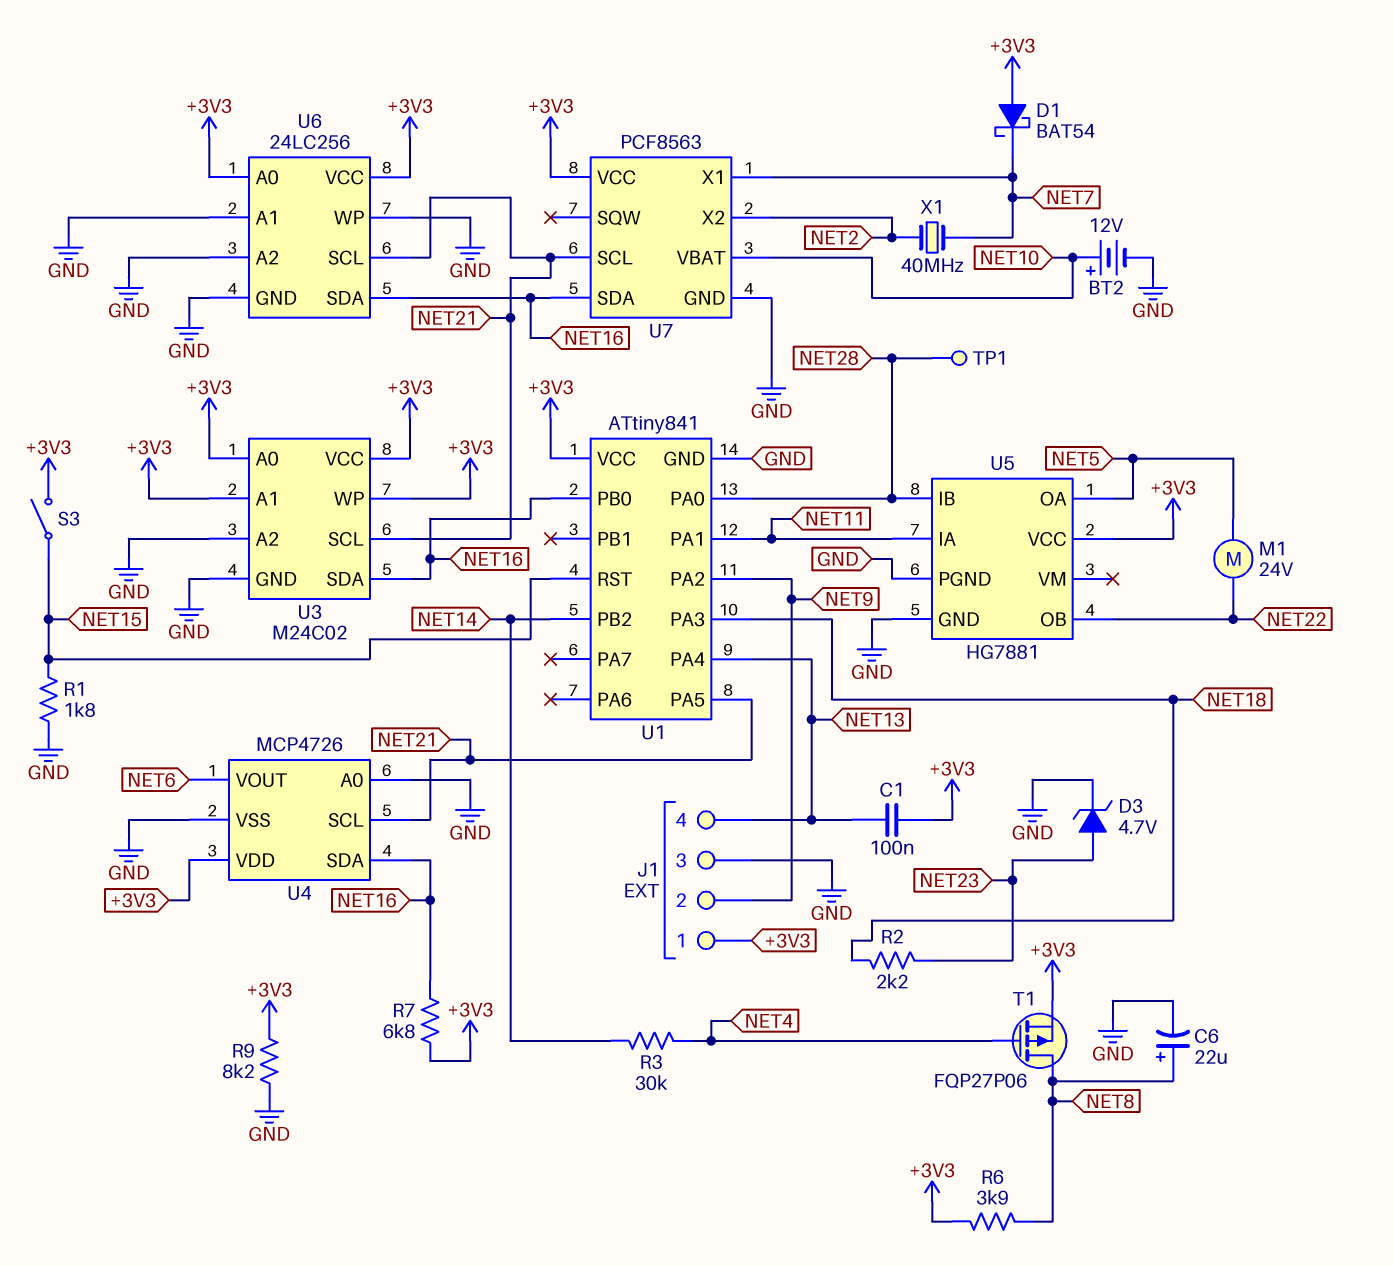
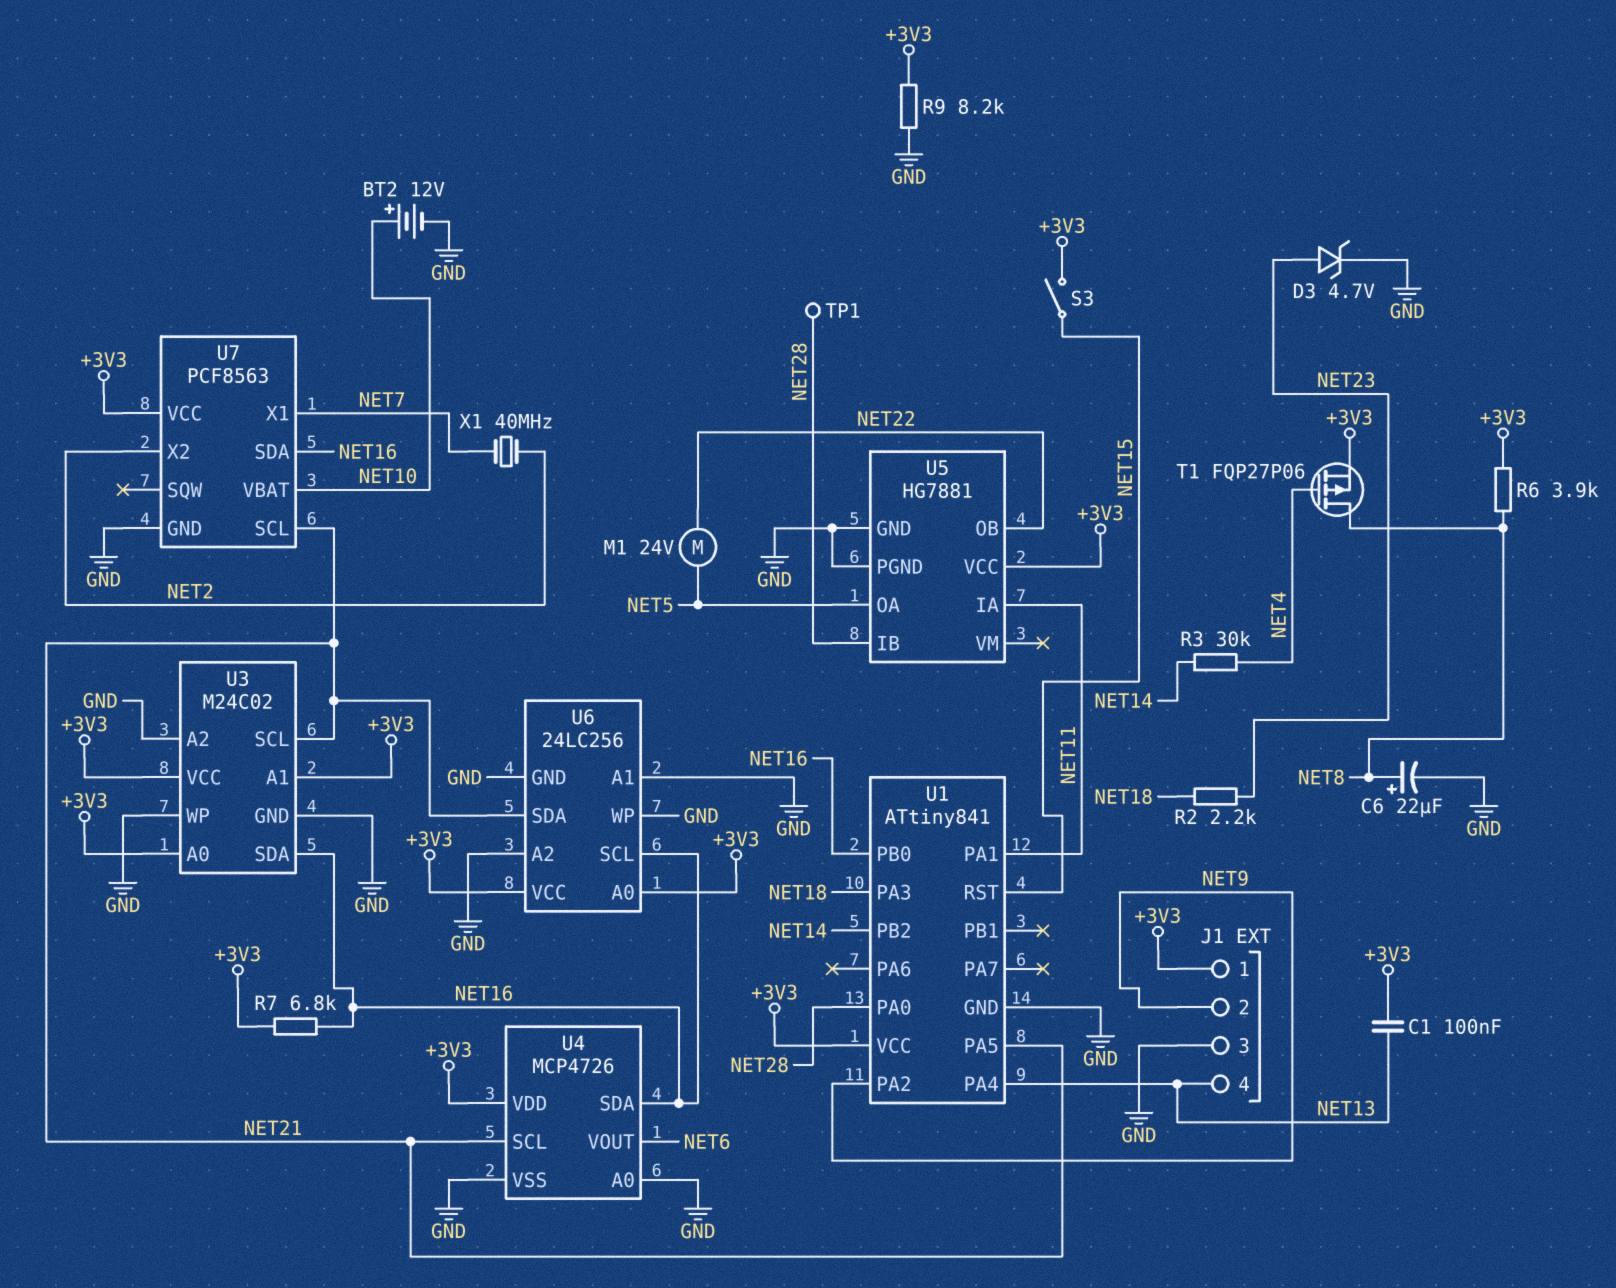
D1: schottky BAT54 (A +3V3, K NET7) -> none
R1: 1.8k (GND, NET15) -> none
U3 pin WP: +3V3 -> GND
U6 pin SCL: NET21 -> NET16
U6 pin SDA: NET16 -> NET21

